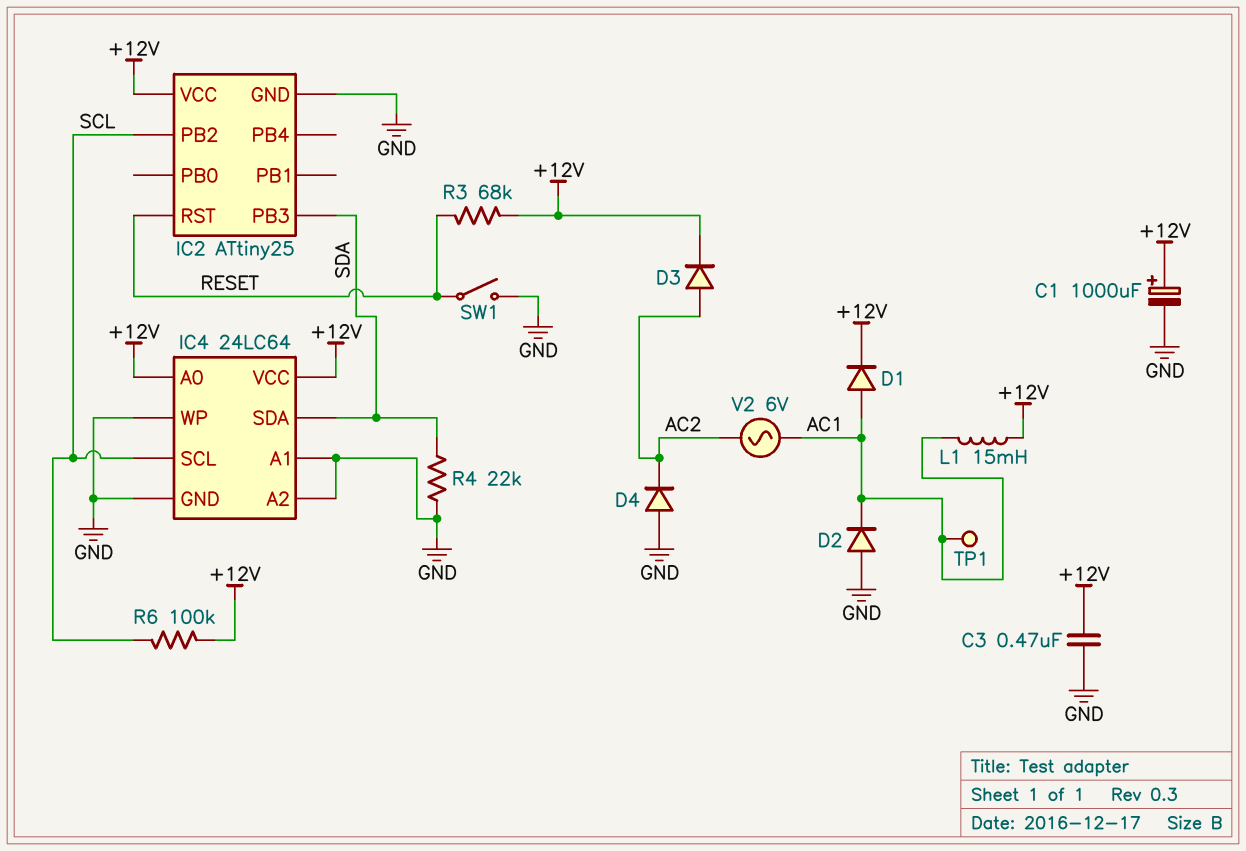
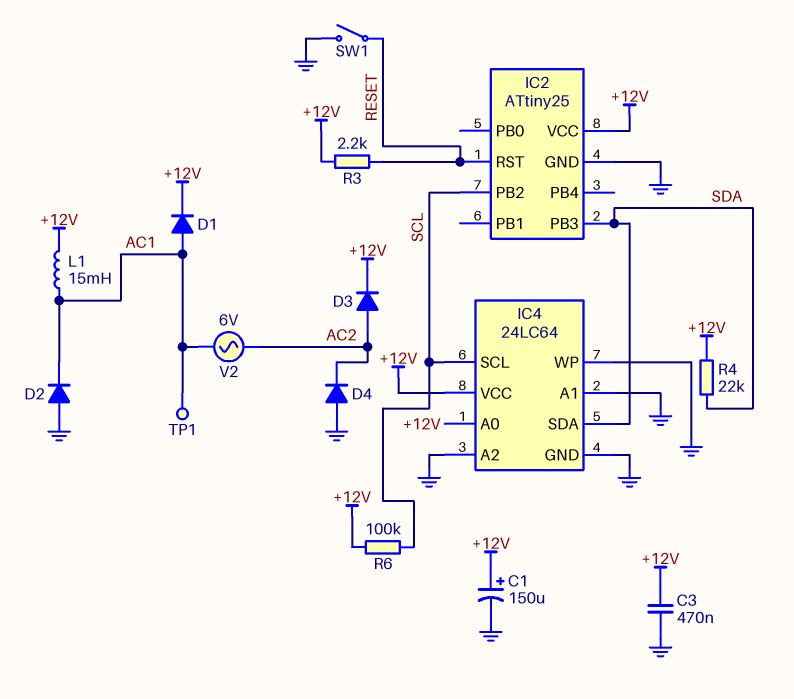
C1: 1000uF (plus +12V, minus GND) -> 150uF (plus +12V, minus GND)
R3: 68k (+12V, RESET) -> 2.2k (+12V, RESET)
R4: 22k (GND, SDA) -> 22k (+12V, SDA)

